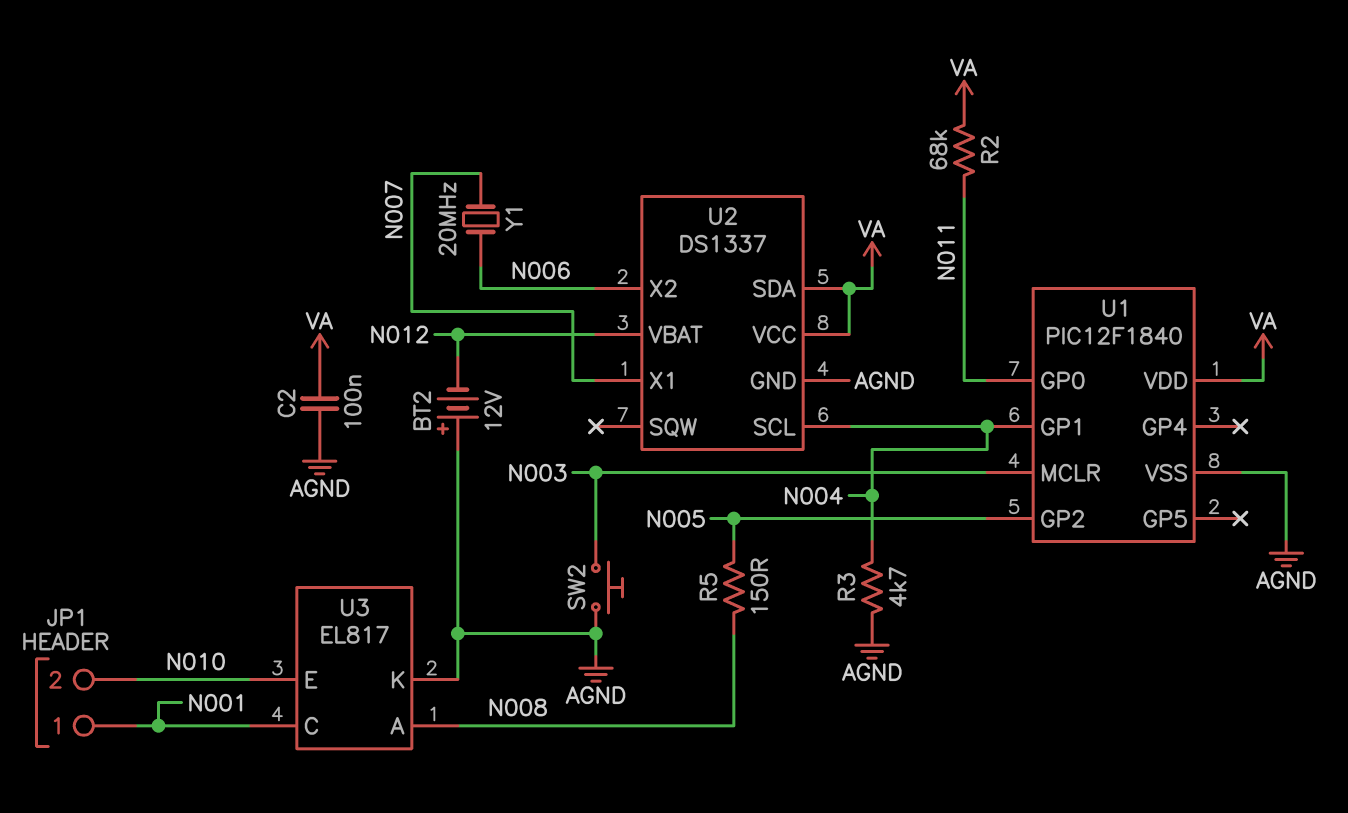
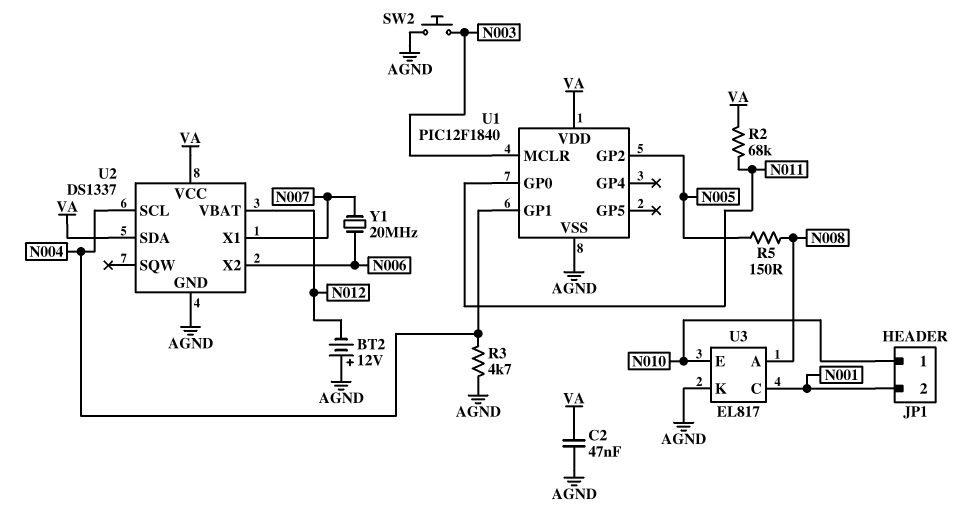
C2: 100nF (AGND, VA) -> 47nF (AGND, VA)
JP1 pin 1: N001 -> N010
JP1 pin 2: N010 -> N001

